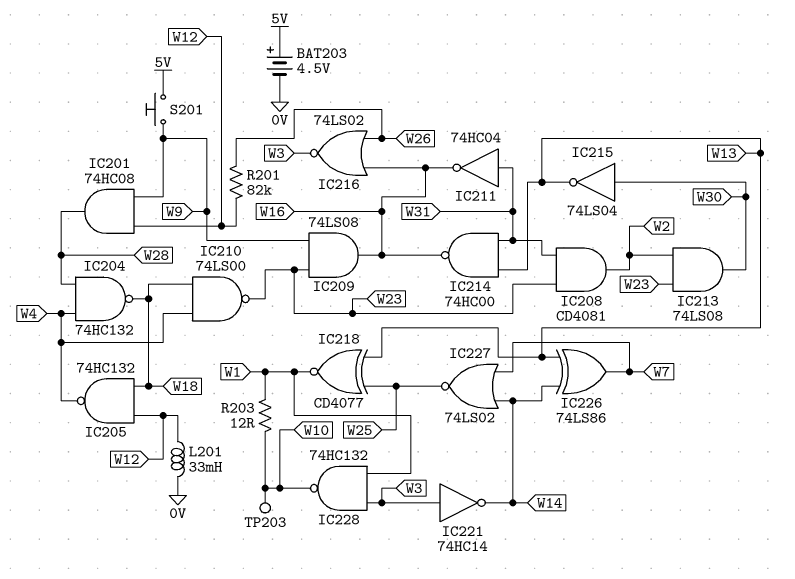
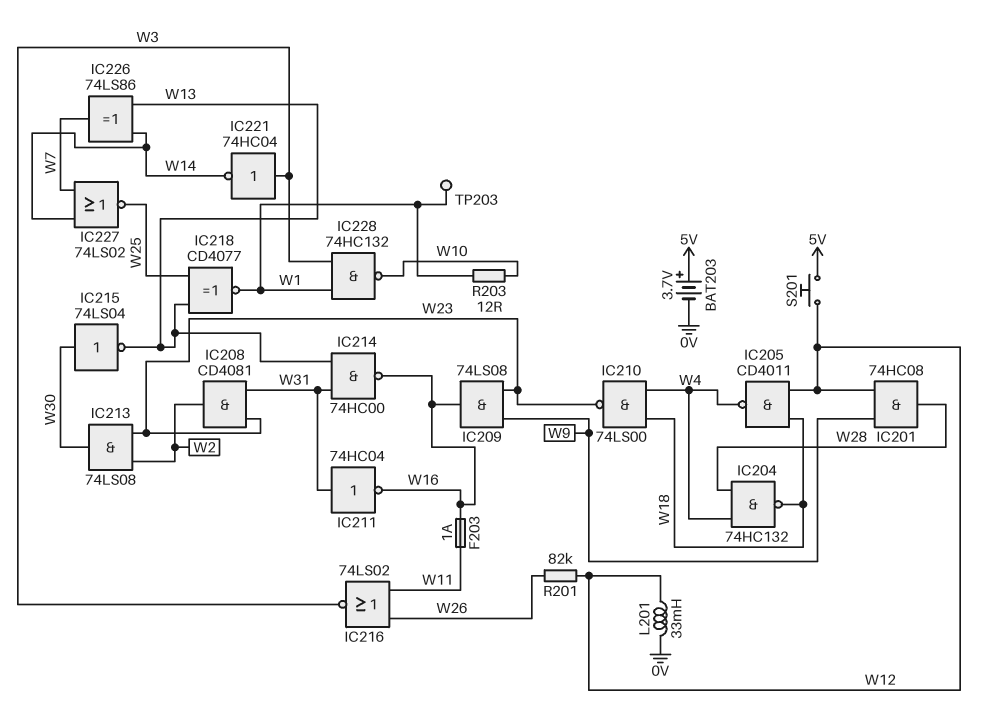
BAT203: 4.5V (plus 5V, minus 0V) -> 3.7V (plus 5V, minus 0V)
F203: none -> 1A (W11, W16)
IC205: NAND 74HC132 (in W12, in W18, out W4) -> NAND CD4011 (in W12, in W18, out W4)
IC216: NOR 74LS02 (in W16, in W26, out W3) -> NOR 74LS02 (in W11, in W26, out W3)
IC221: NOT 74HC14 (in W3, out W14) -> NOT 74HC04 (in W3, out W14)
S201: button (5V, W9) -> button (5V, W12)
TP203: test point (W10) -> test point (W1)

